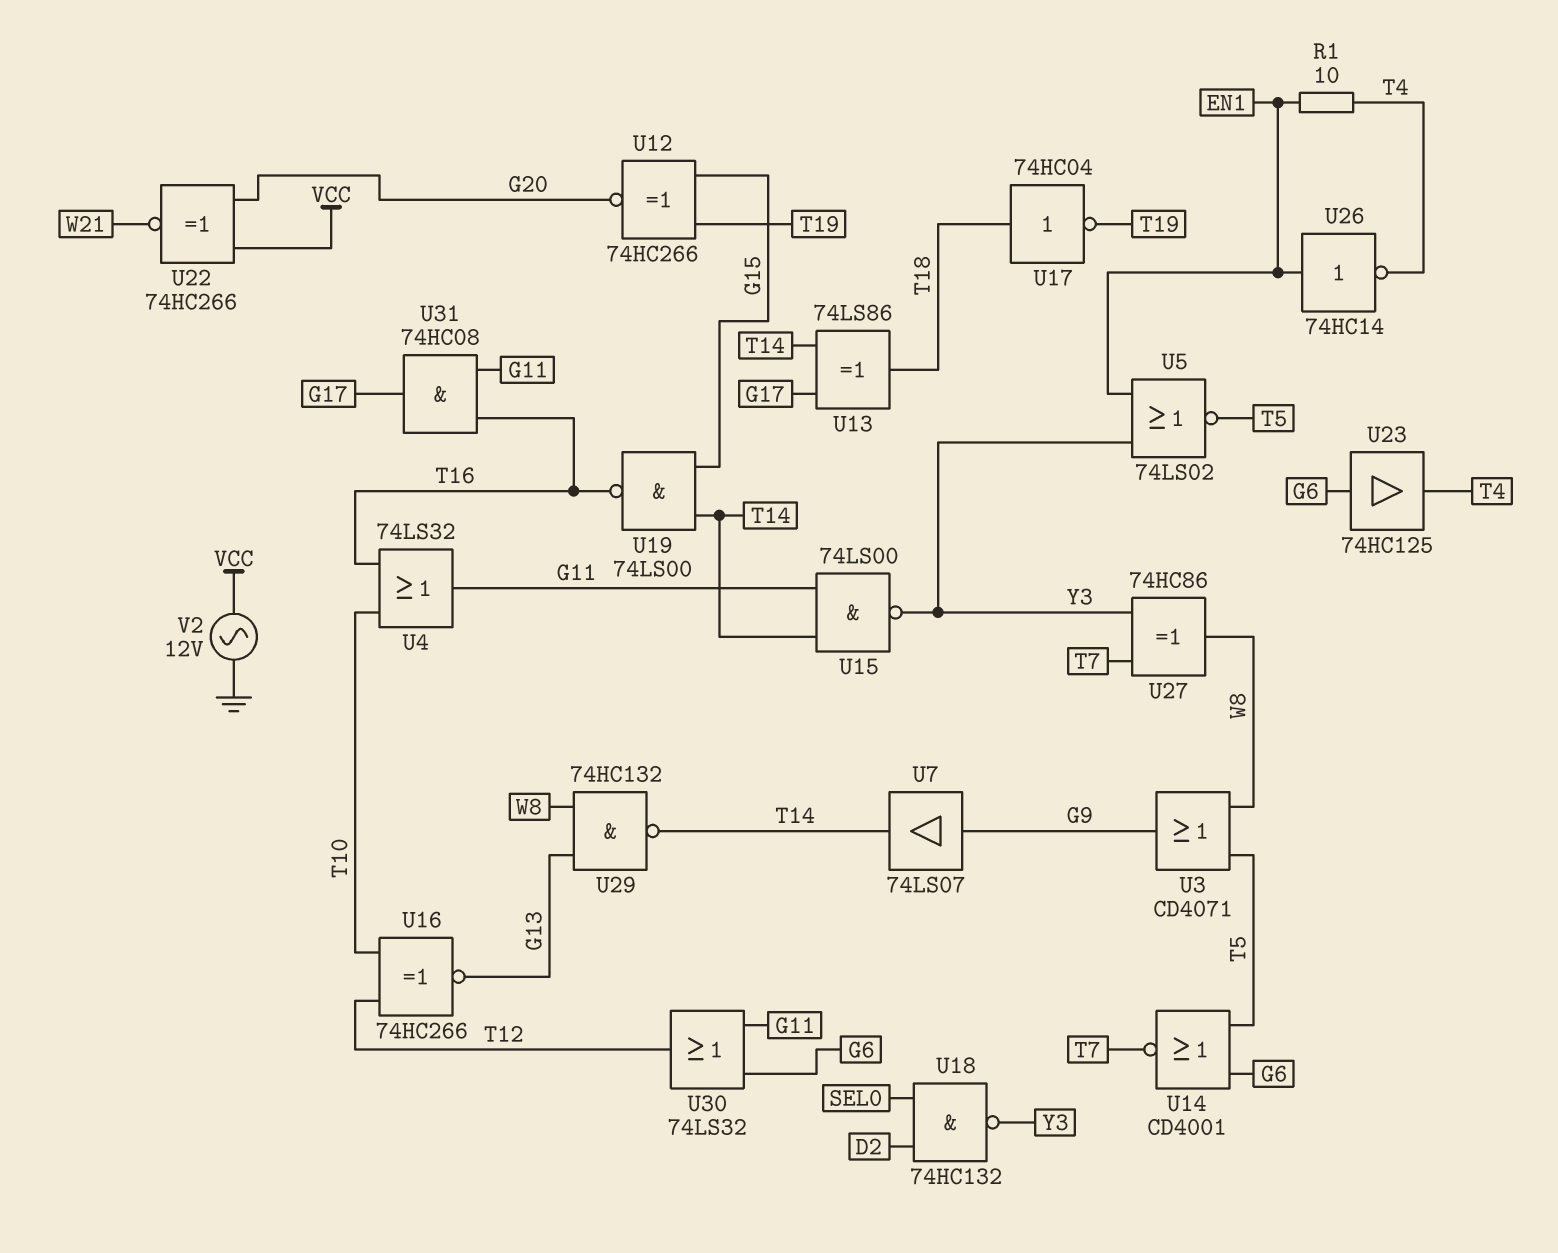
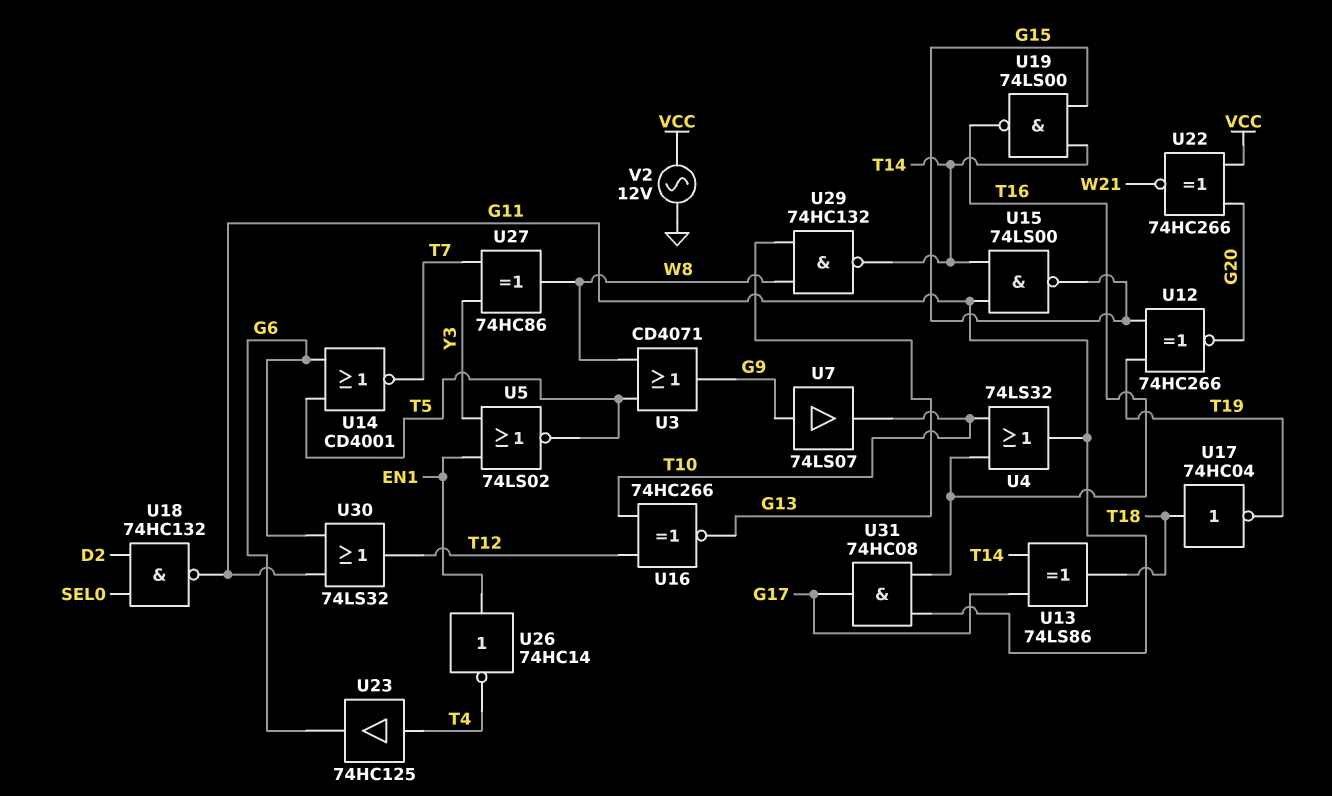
R1: 10 (EN1, T4) -> none
U7: buffer 74LS07 (in G9, out T14) -> buffer 74LS07 (in G9, out T10)
U15: NAND 74LS00 (in G11, in T14, out Y3) -> NAND 74LS00 (in G11, in T14, out G15)
U18: NAND 74HC132 (in D2, in SEL0, out Y3) -> NAND 74HC132 (in D2, in SEL0, out G11)
U23: buffer 74HC125 (in G6, out T4) -> buffer 74HC125 (in T4, out G6)

